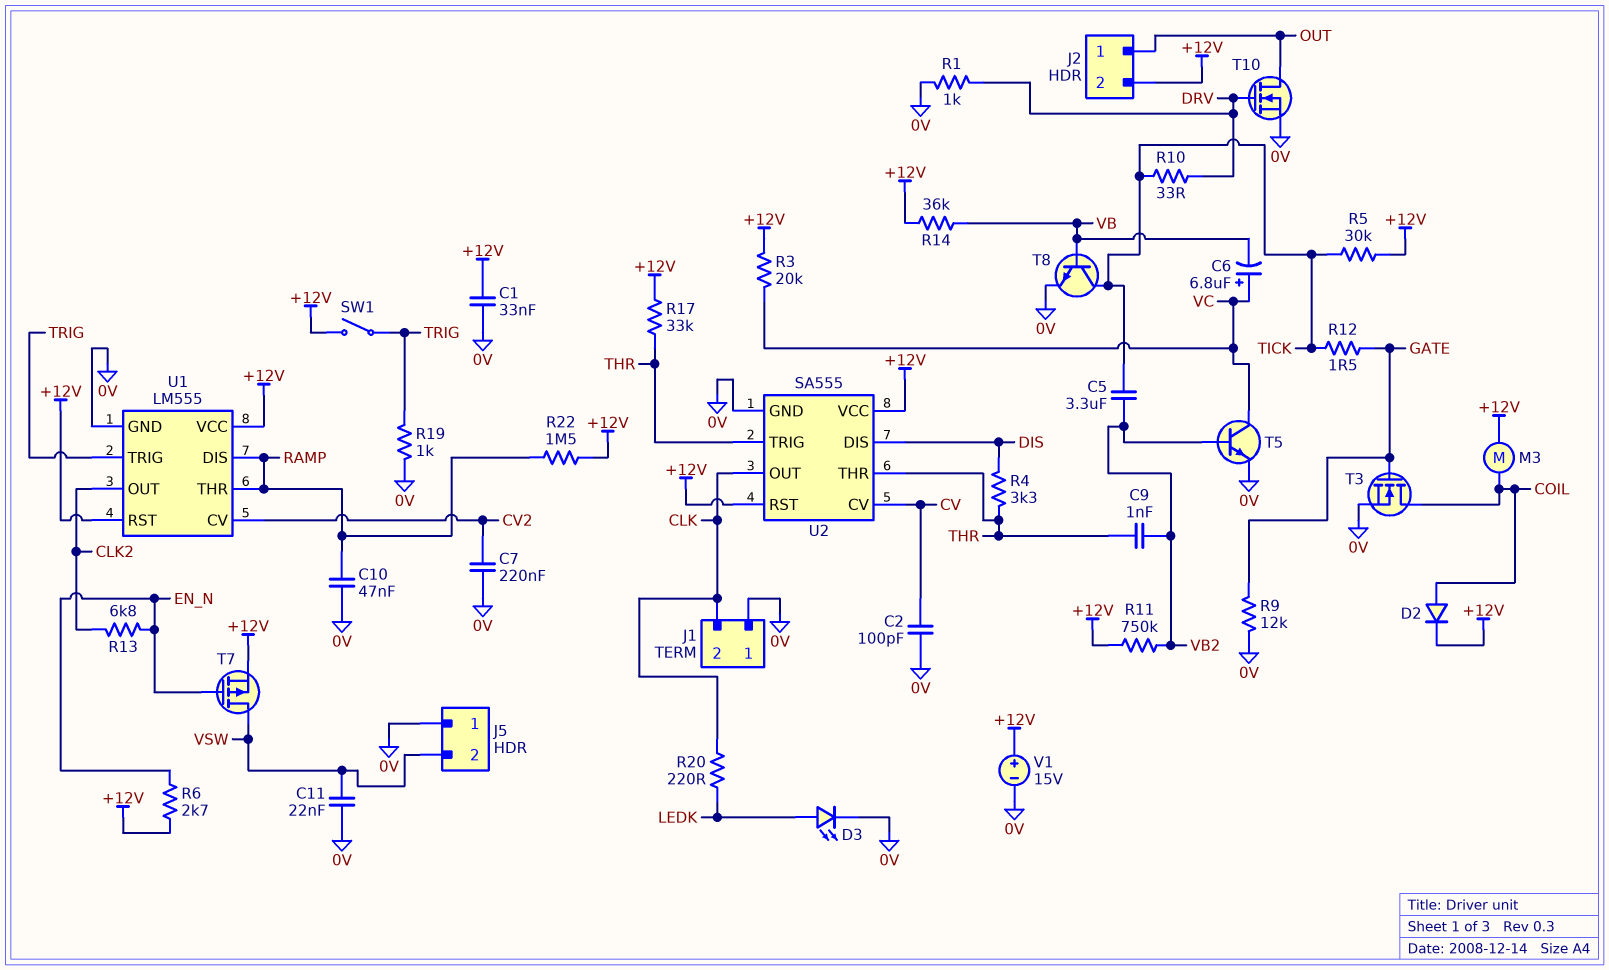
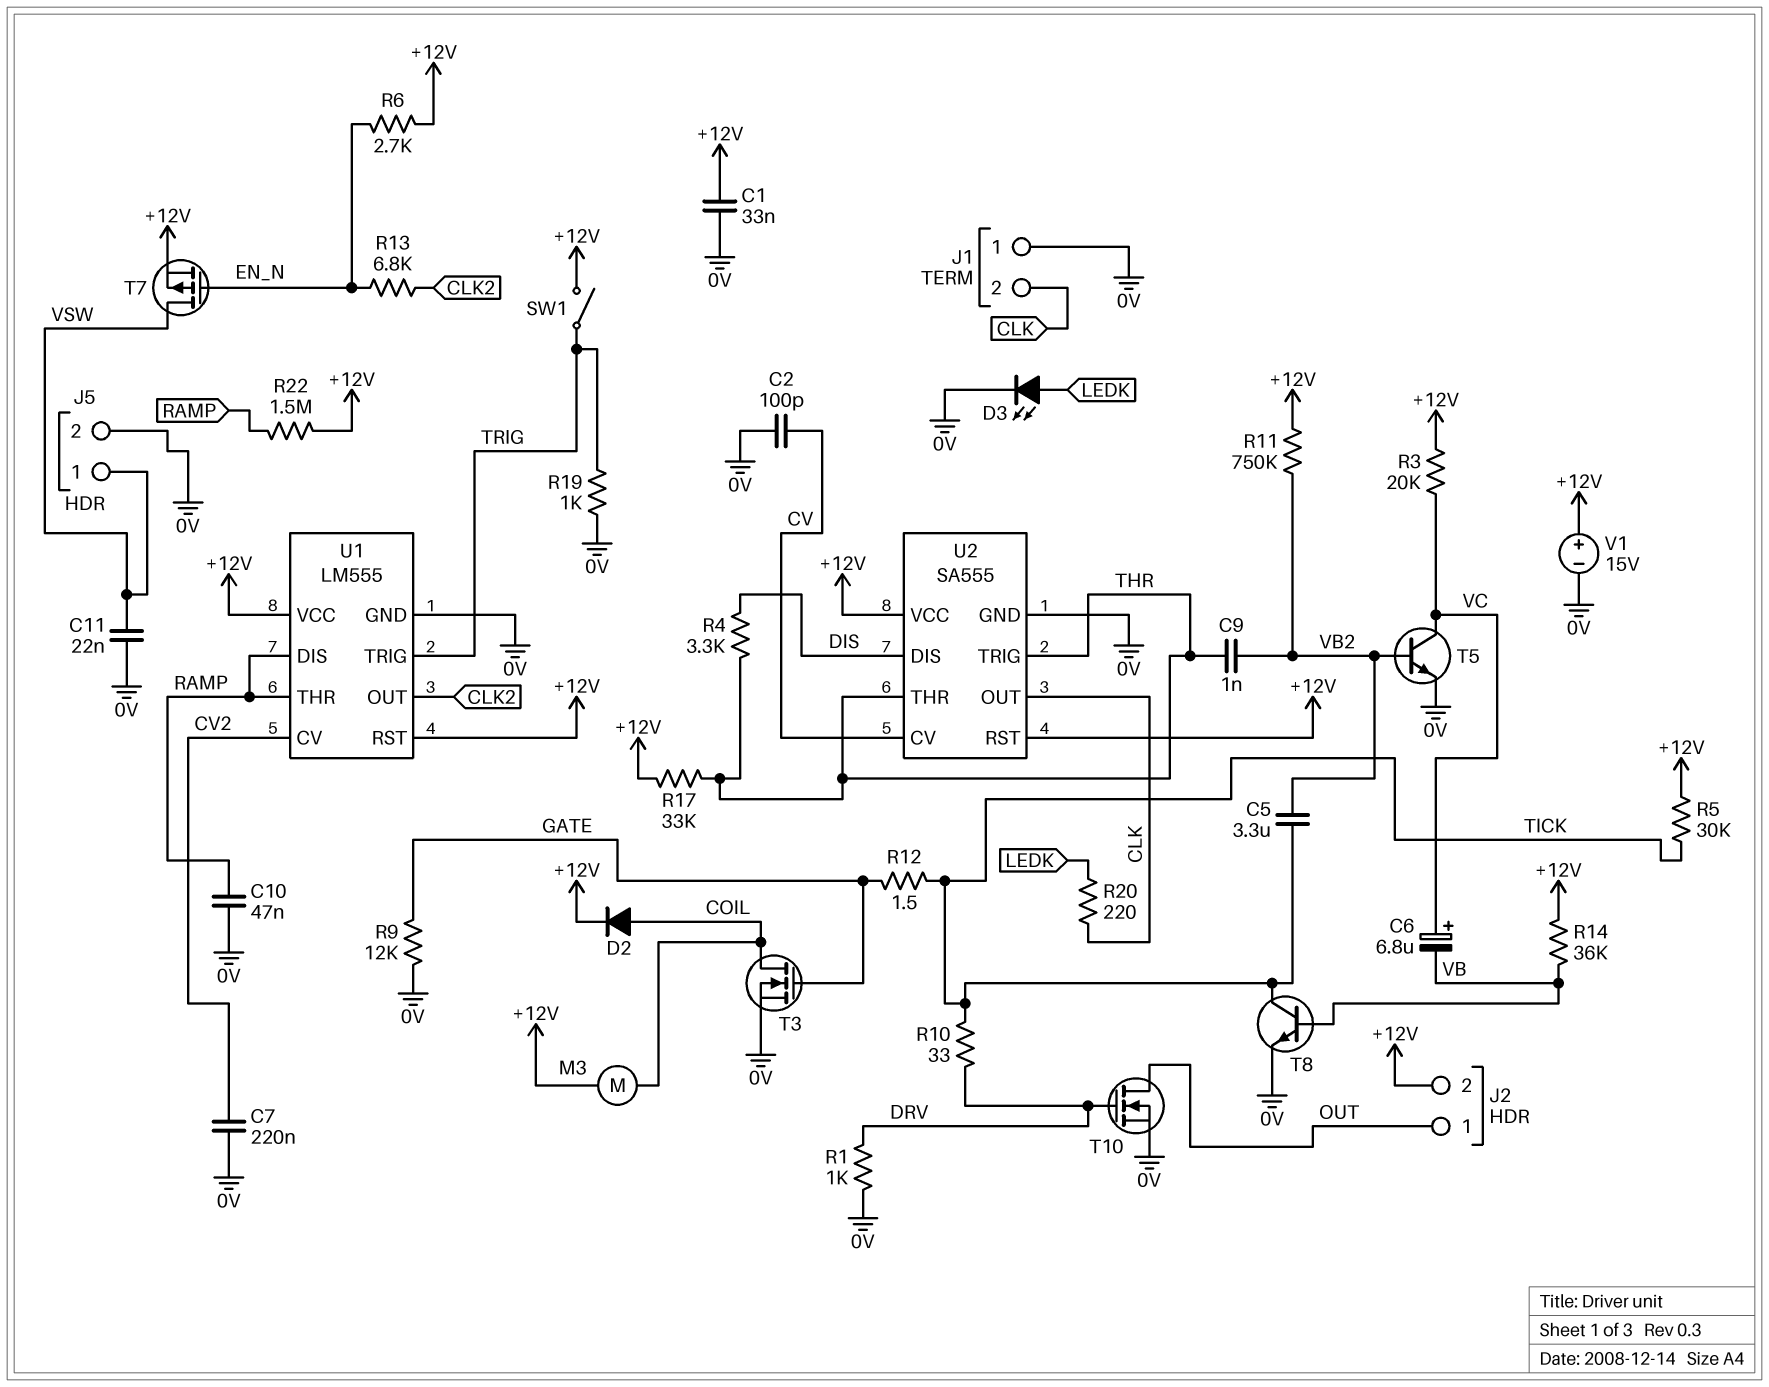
J5 pin 1: 0V -> VSW
J5 pin 2: VSW -> 0V

